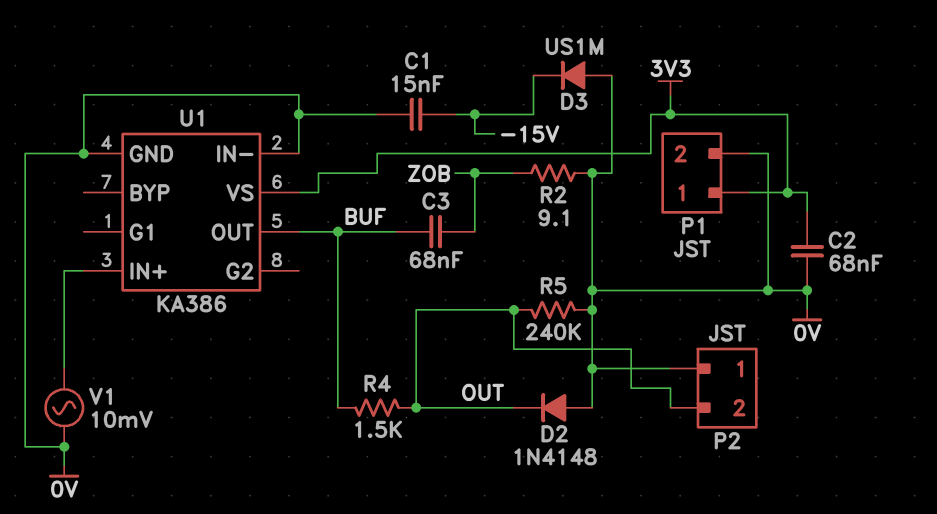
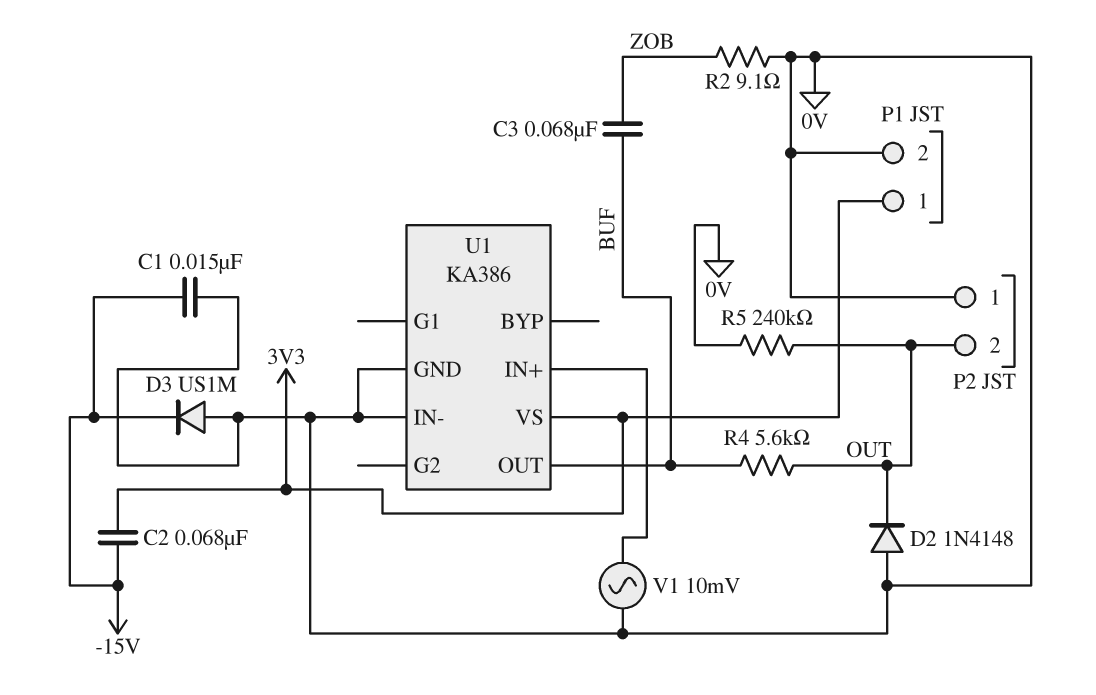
C2: 68nF (0V, 3V3) -> 68nF (-15V, 3V3)
R4: 1.5k (BUF, OUT) -> 5.6k (BUF, OUT)

